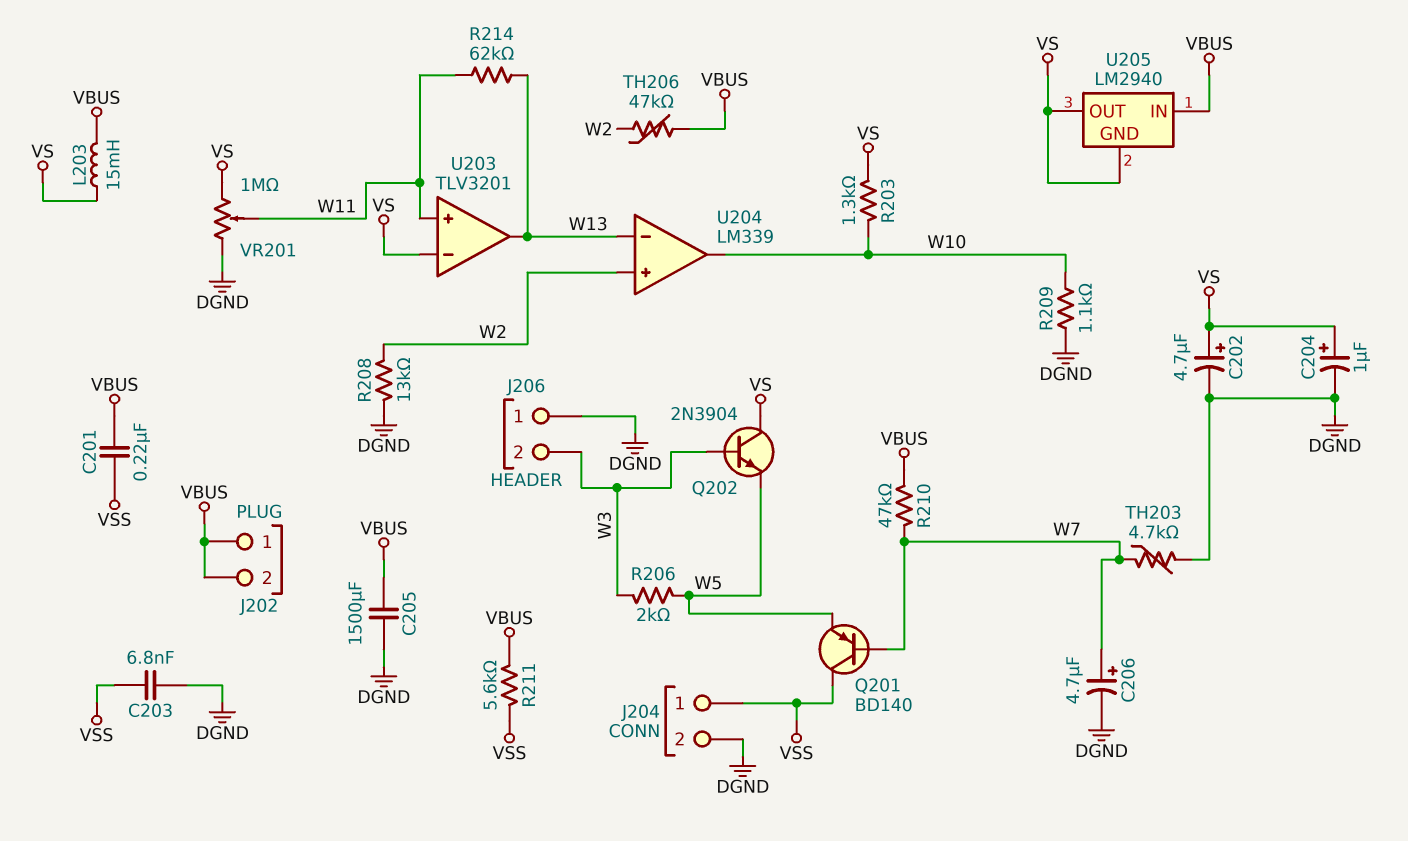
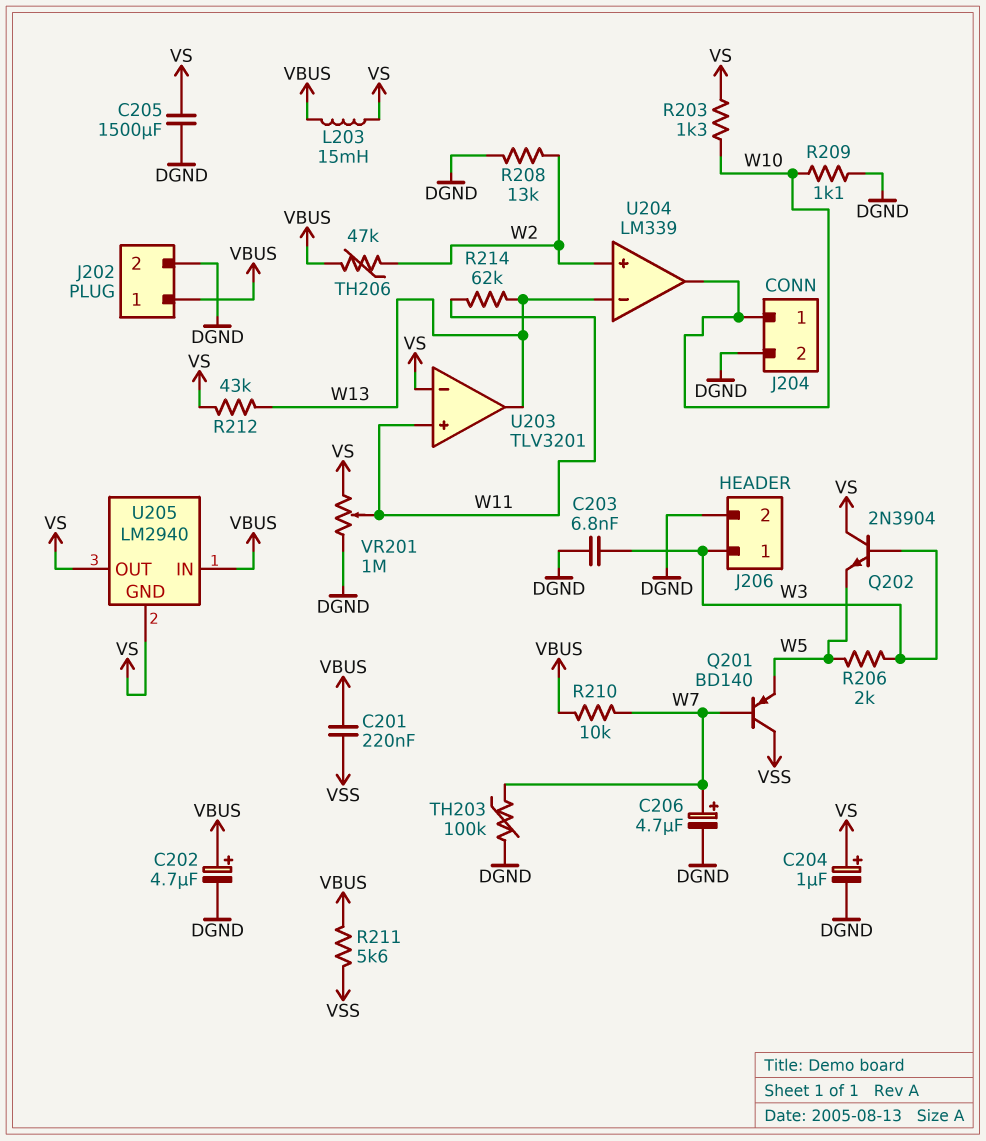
C202: 4.7uF (plus VS, minus DGND) -> 4.7uF (plus VBUS, minus DGND)
C203: 6.8nF (DGND, VSS) -> 6.8nF (DGND, W3)
C205: 1500uF (DGND, VBUS) -> 1500uF (DGND, VS)
J202 pin 2: VBUS -> DGND
J204 pin 1: VSS -> W10
J206 pin 1: DGND -> W3
J206 pin 2: W3 -> DGND
R210: 47k (VBUS, W7) -> 10k (VBUS, W7)
R212: none -> 43k (VS, W13)
TH203: 4.7k (DGND, W7) -> 100k (DGND, W7)

